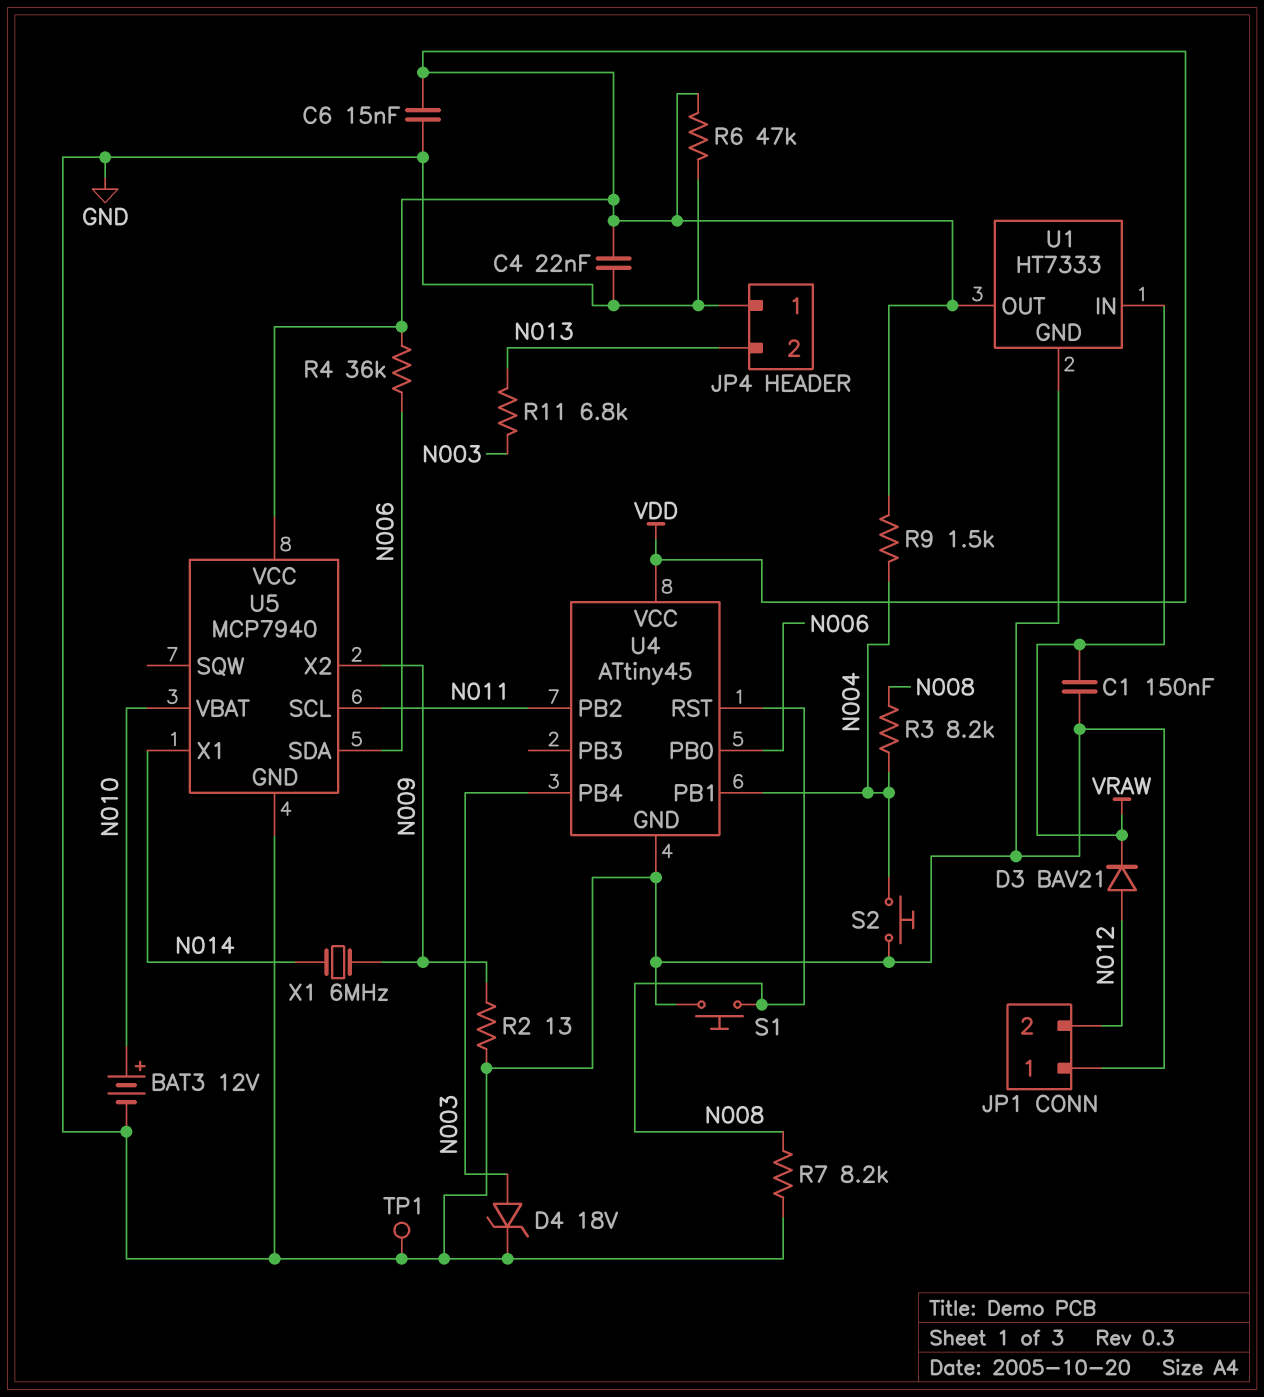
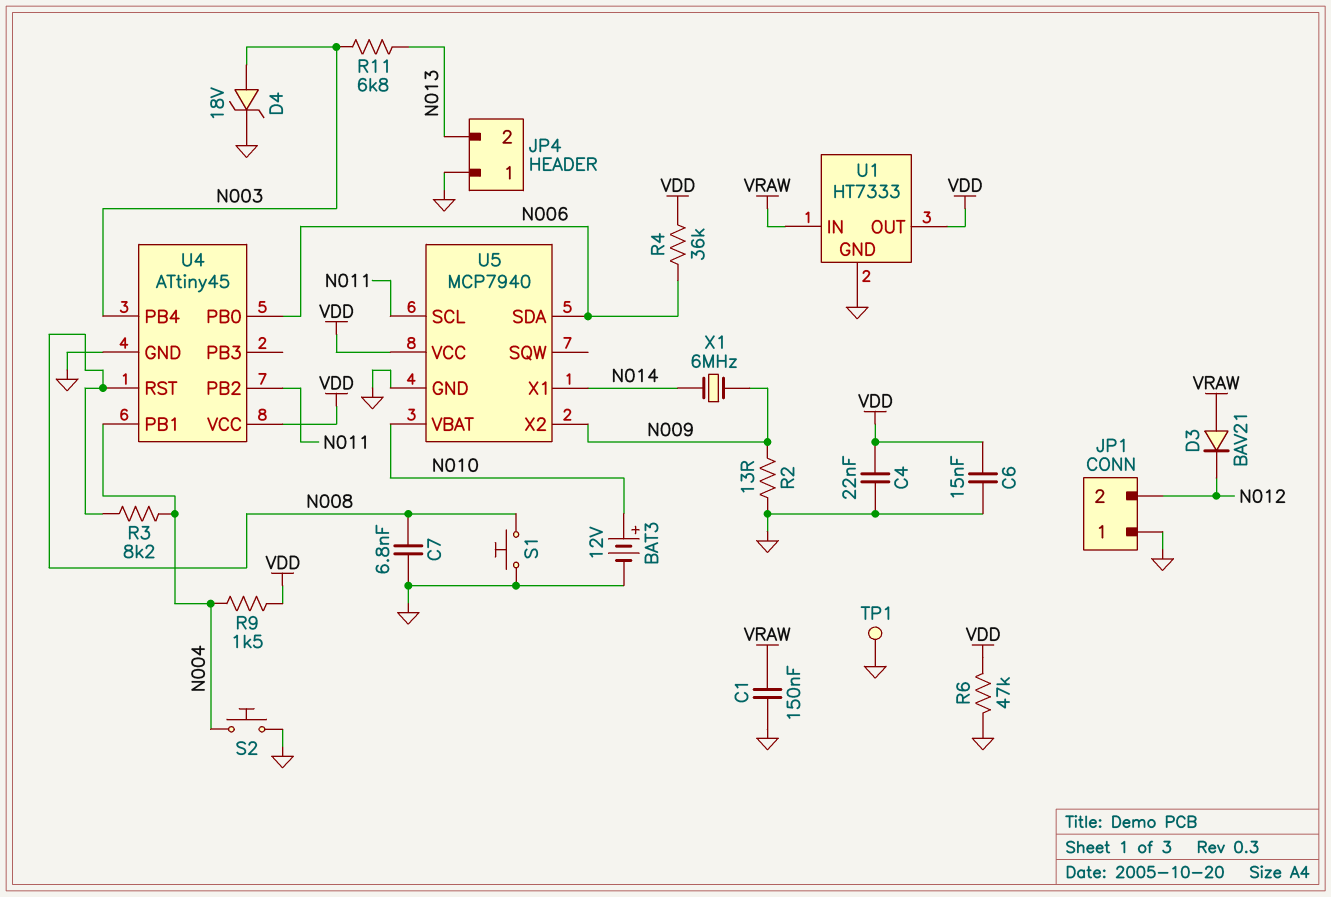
C7: none -> 6.8nF (GND, N008)
D3: diode BAV21 (A N012, K VRAW) -> diode BAV21 (A VRAW, K N012)
R7: 8.2k (GND, N008) -> none

